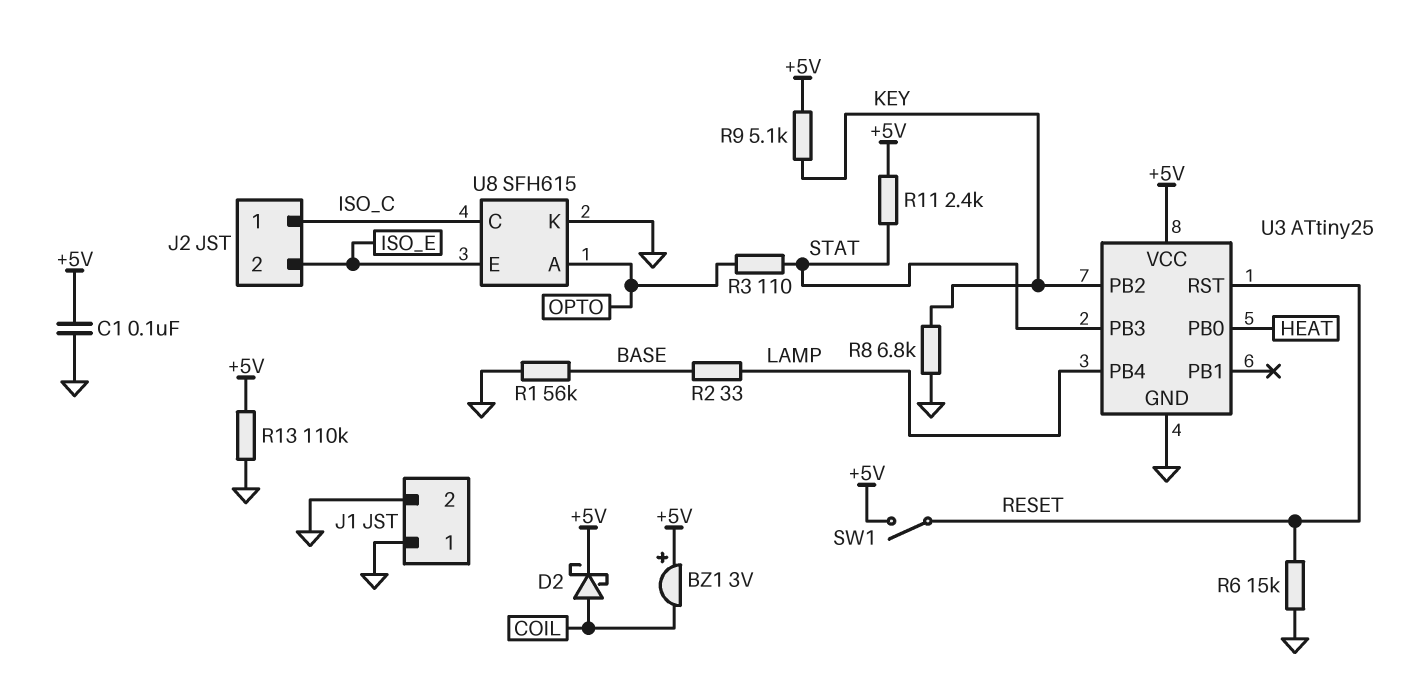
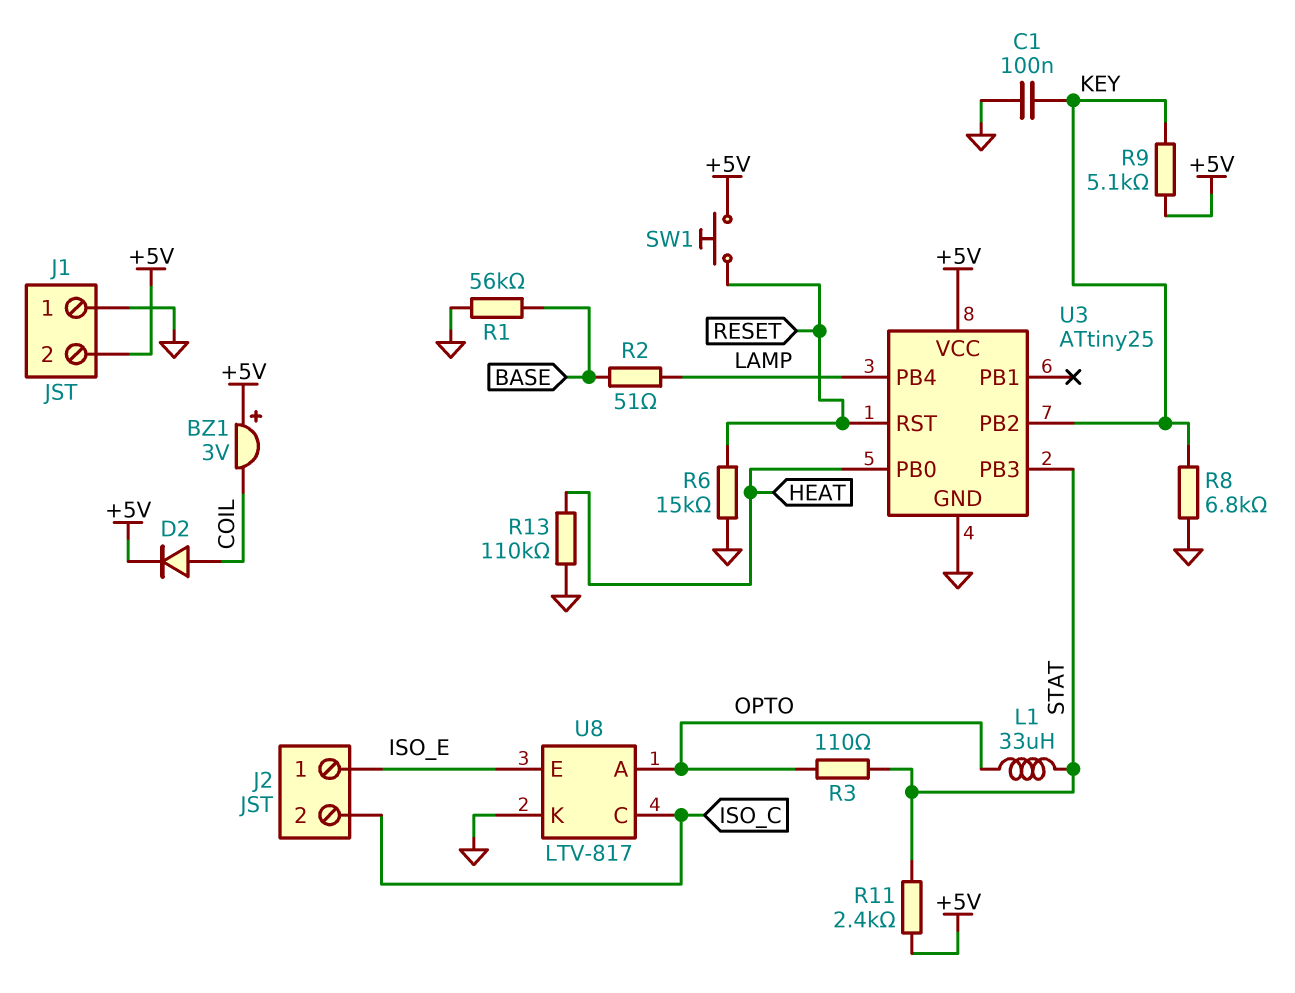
C1: 100nF (+5V, GND) -> 100nF (GND, KEY)
D2: schottky (A COIL, K +5V) -> diode (A COIL, K +5V)
J1 pin 2: GND -> +5V
J2 pin 1: ISO_C -> ISO_E
J2 pin 2: ISO_E -> ISO_C
L1: none -> 33uH (OPTO, STAT)
R2: 33 (BASE, LAMP) -> 51 (BASE, LAMP)
R13: 110k (+5V, GND) -> 110k (GND, HEAT)
SW1: switch (+5V, RESET) -> button (+5V, RESET)
U8: SFH615 -> LTV-817

